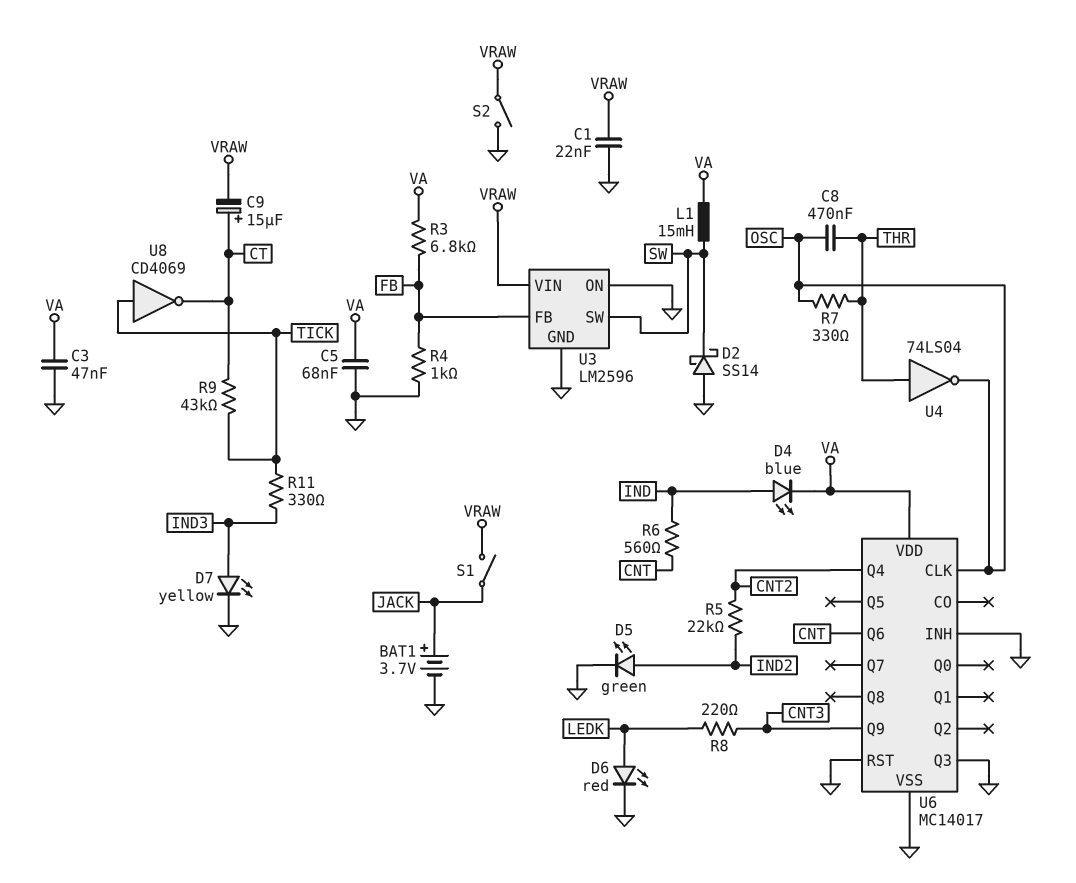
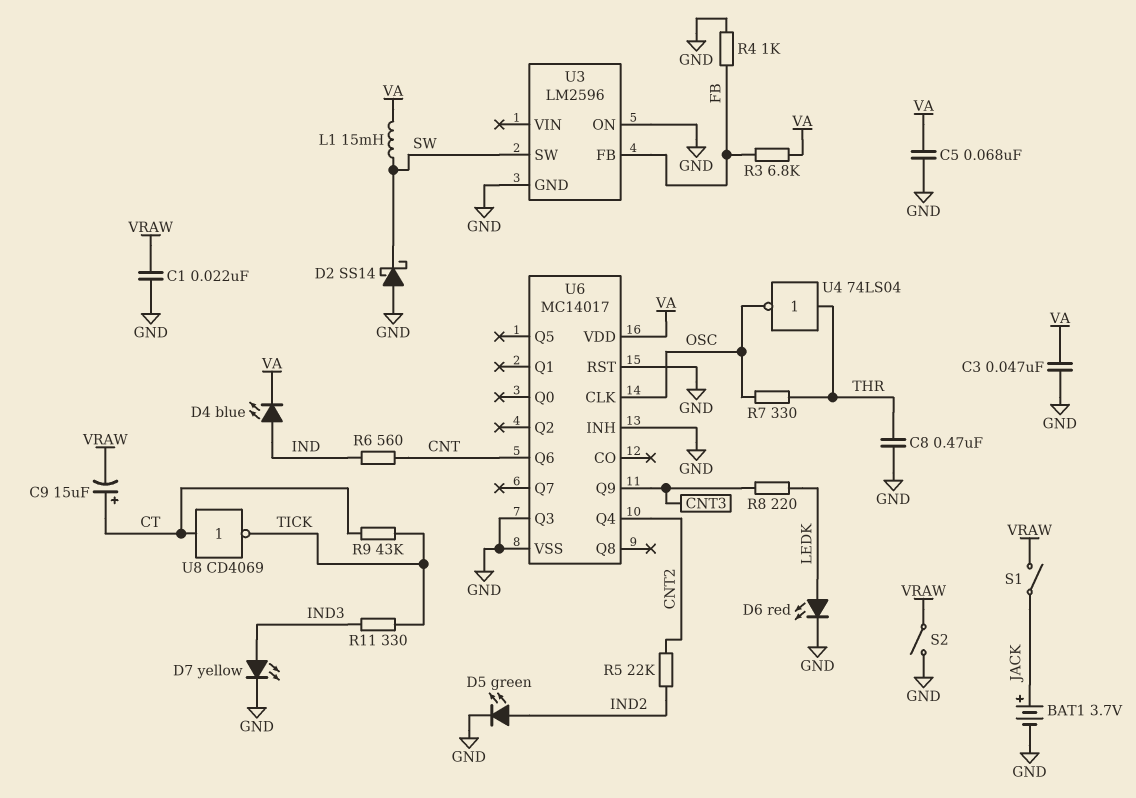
C8: 470nF (OSC, THR) -> 470nF (GND, THR)
U3 pin VIN: VRAW -> none
U8: NOT CD4069 (in TICK, out CT) -> NOT CD4069 (in CT, out TICK)

